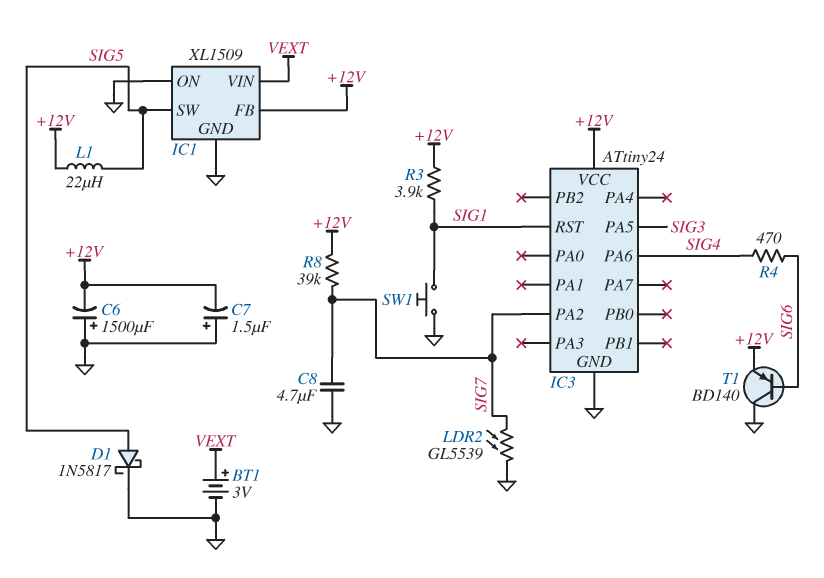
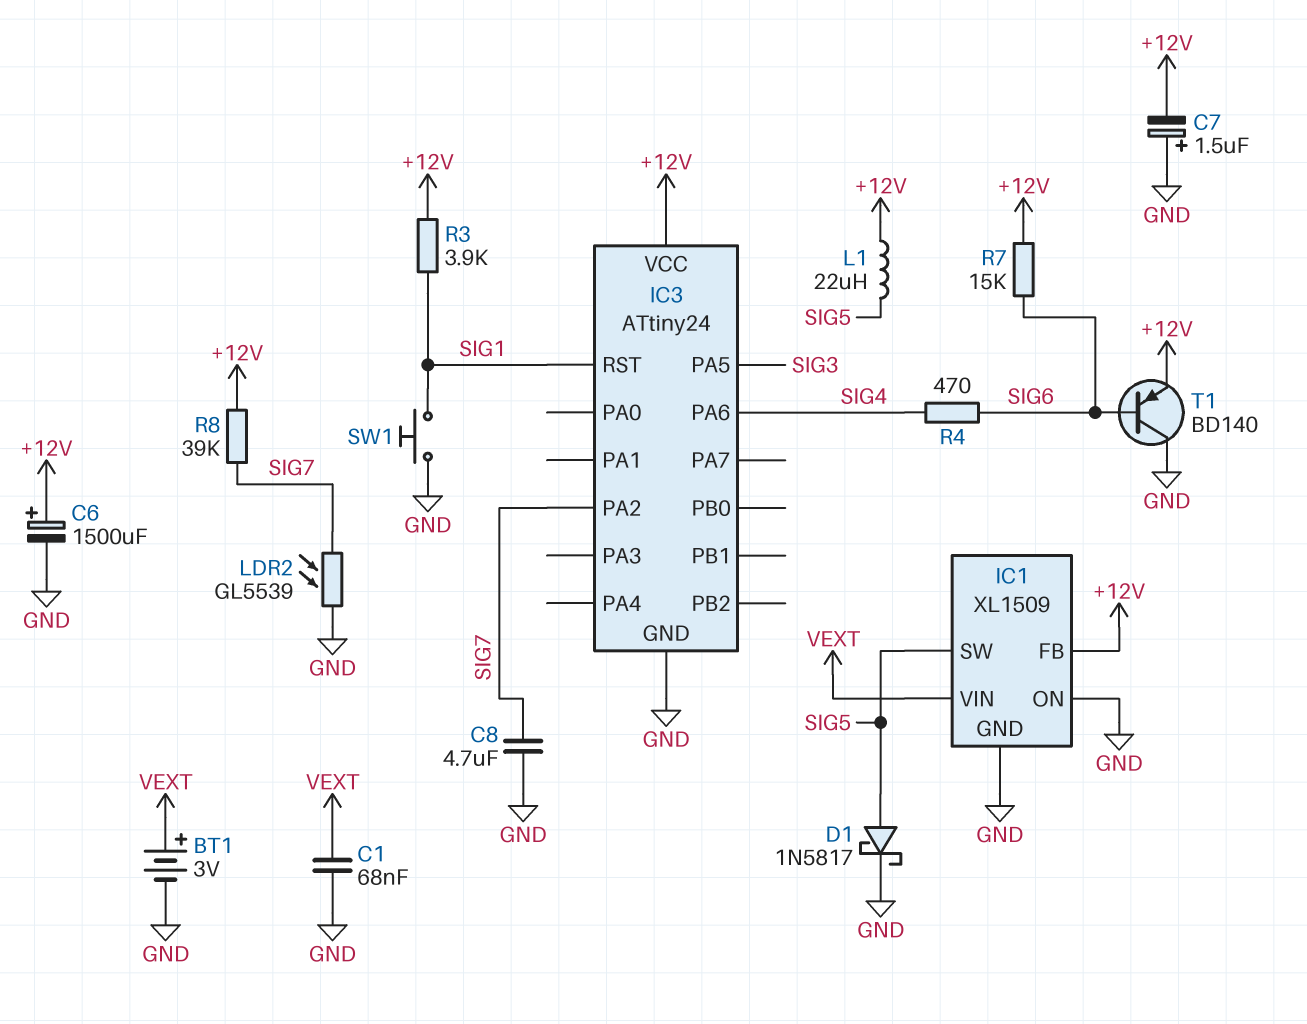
C1: none -> 68nF (GND, VEXT)
C6: 1500uF (plus GND, minus +12V) -> 1500uF (plus +12V, minus GND)
R7: none -> 15k (+12V, SIG6)

